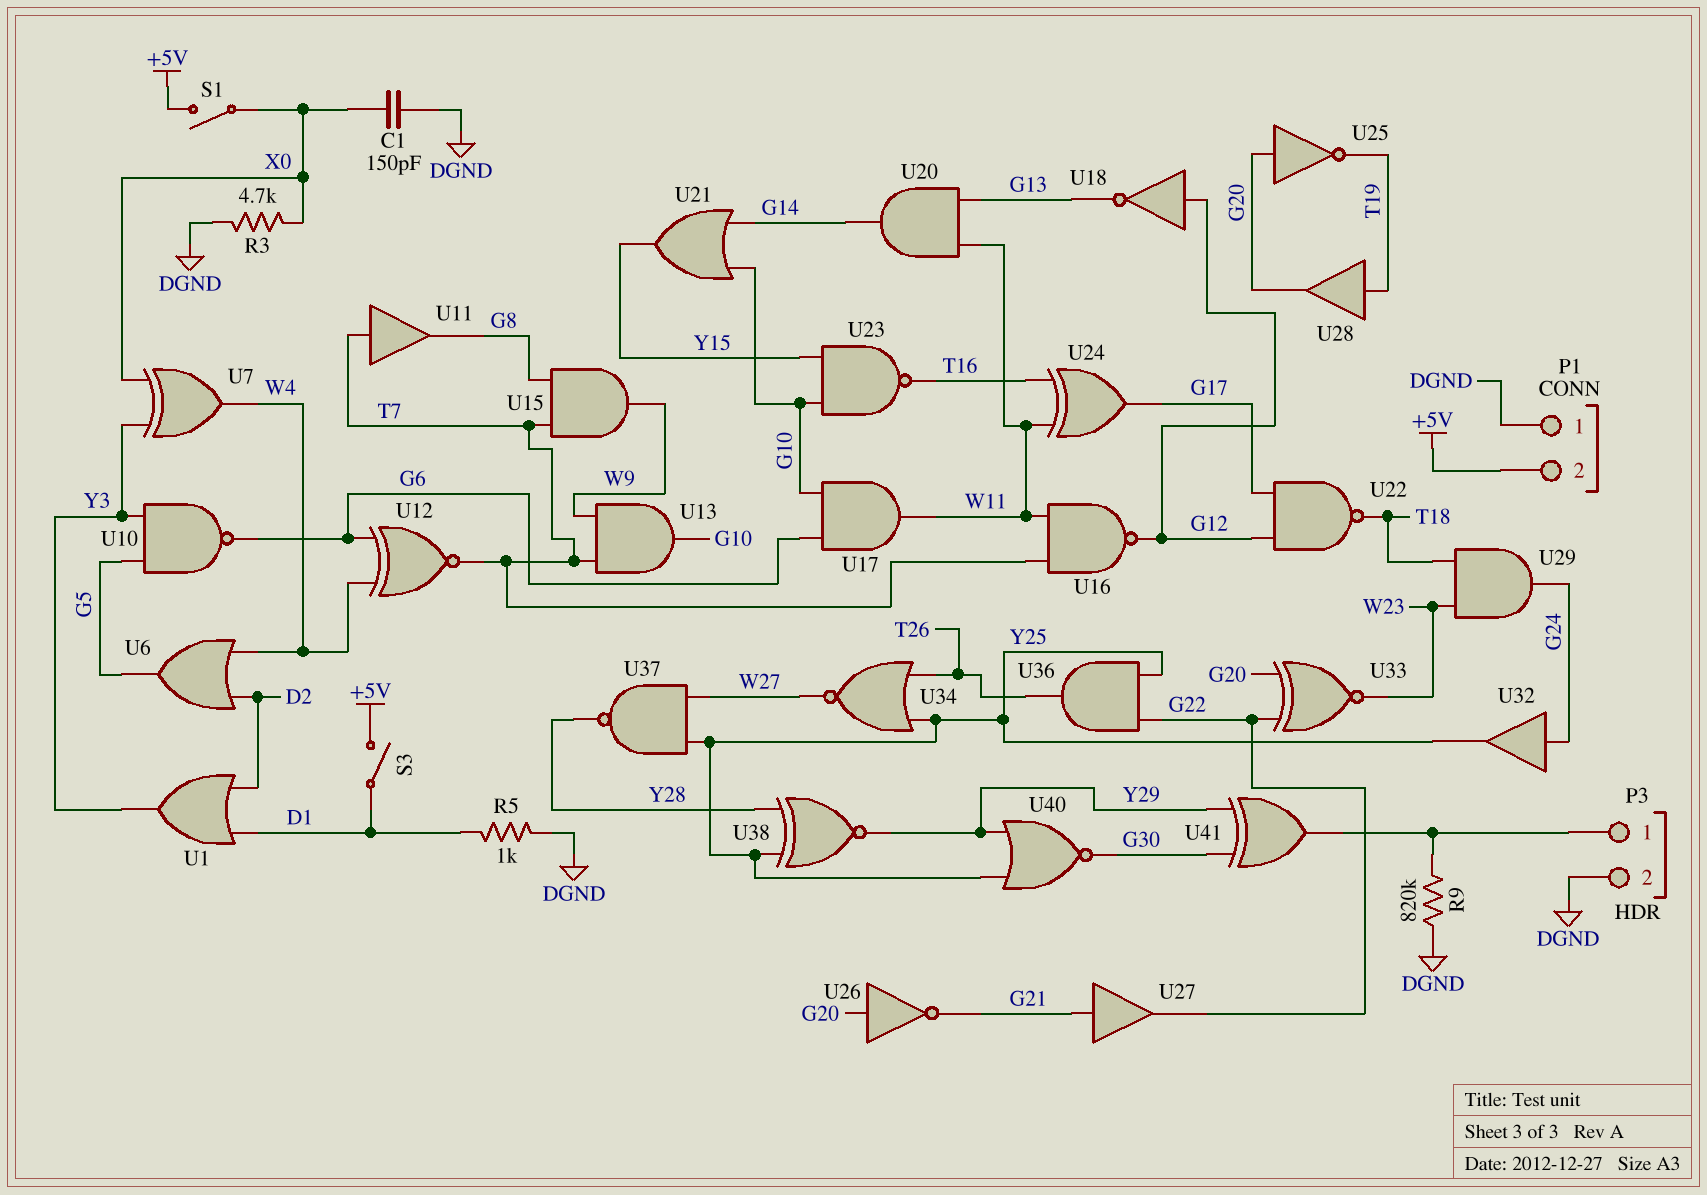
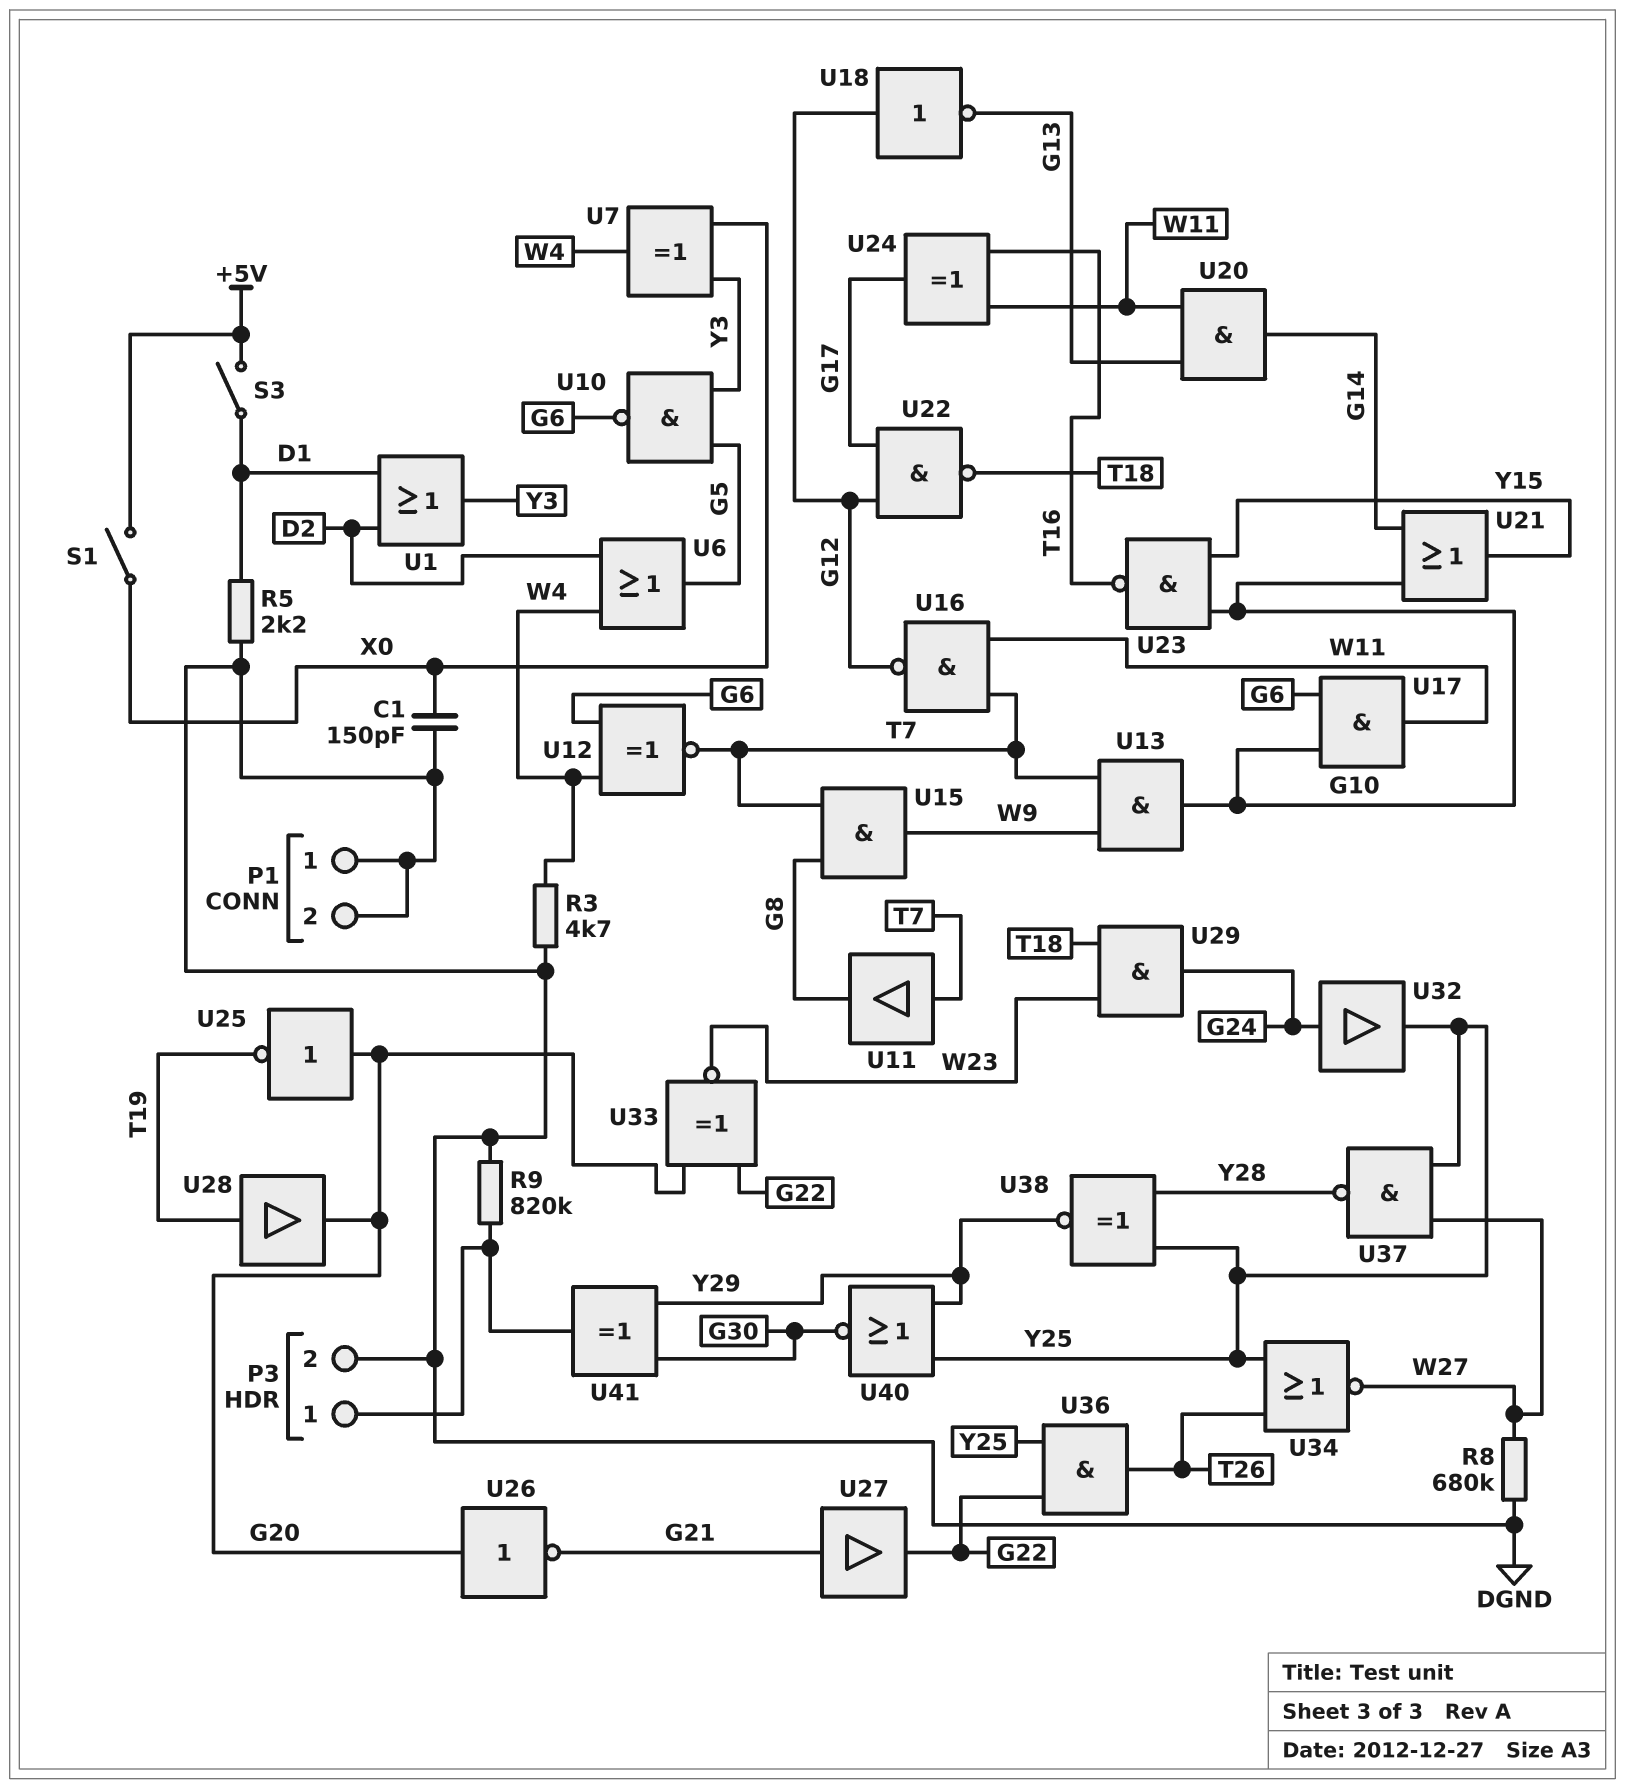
P1 pin 2: +5V -> DGND
R3: 4.7k (DGND, X0) -> 4.7k (DGND, W4)
R5: 1k (D1, DGND) -> 2.2k (D1, DGND)
R8: none -> 680k (DGND, W27)

